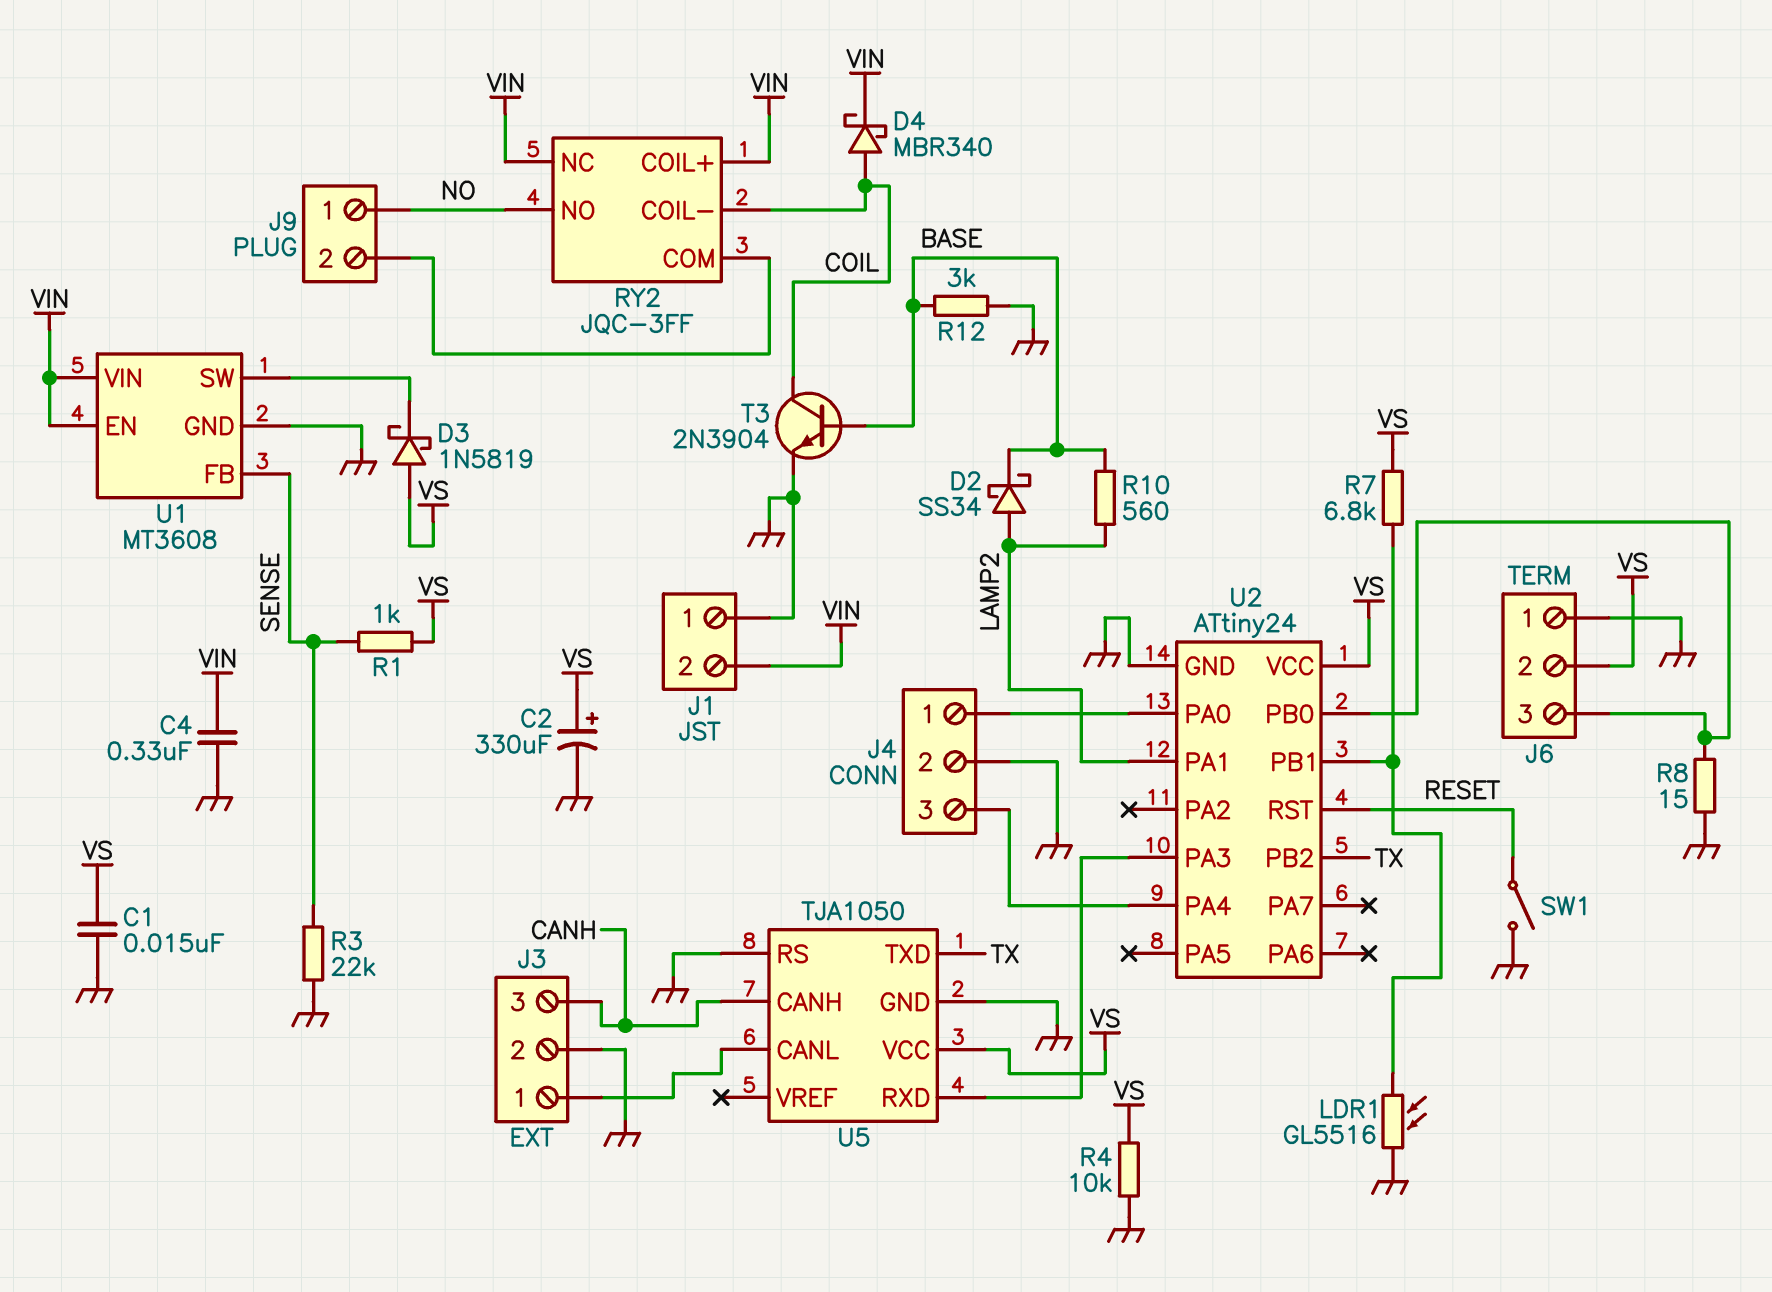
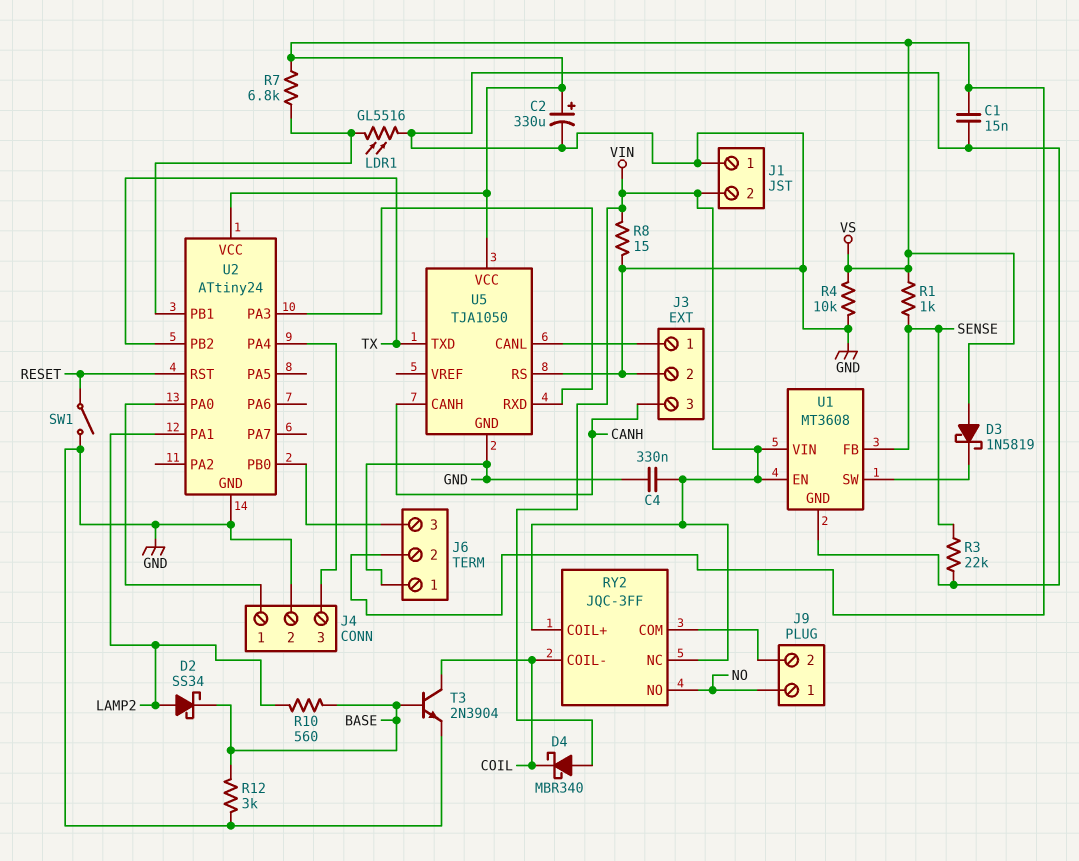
D4: schottky MBR340 (A COIL, K VIN) -> schottky MBR340 (A VIN, K COIL)
R8: 15 (GND, J6/3) -> 15 (GND, VIN)

